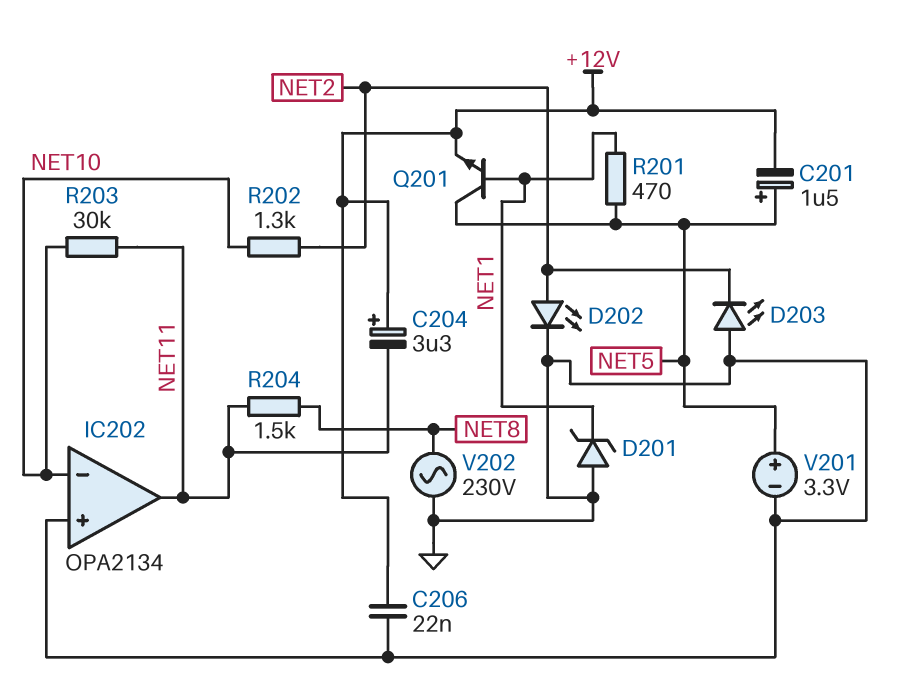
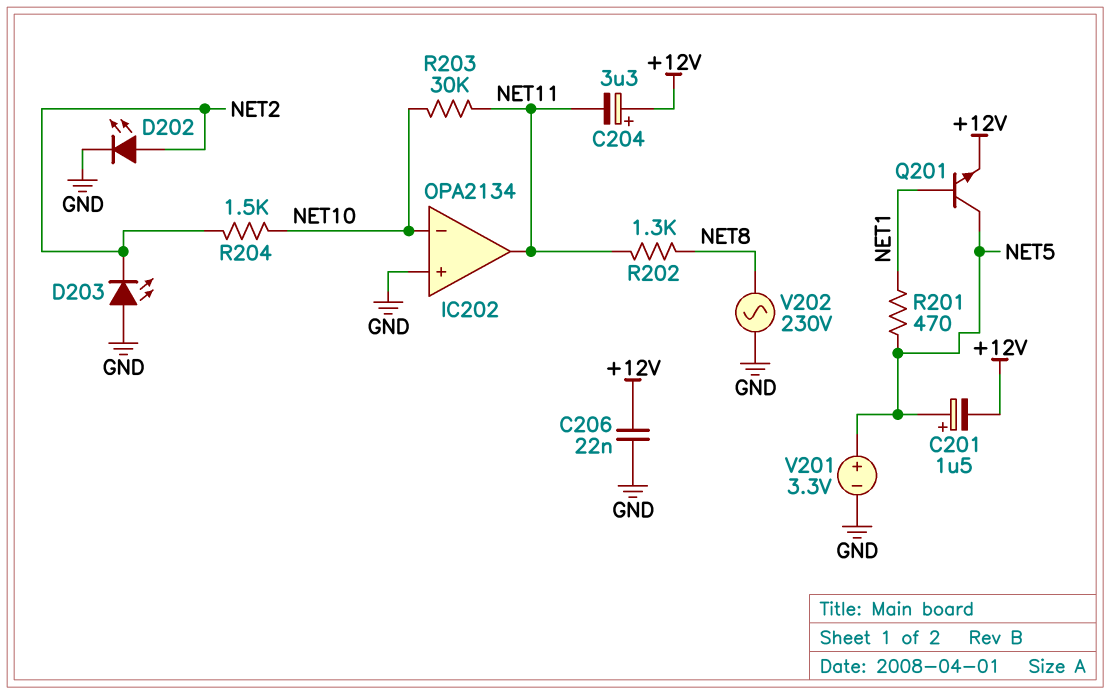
D201: zener (A GND, K NET1) -> none
R202: 1.3k (NET2, NET10) -> 1.3k (NET8, NET11)
R204: 1.5k (NET8, NET11) -> 1.5k (NET2, NET10)

